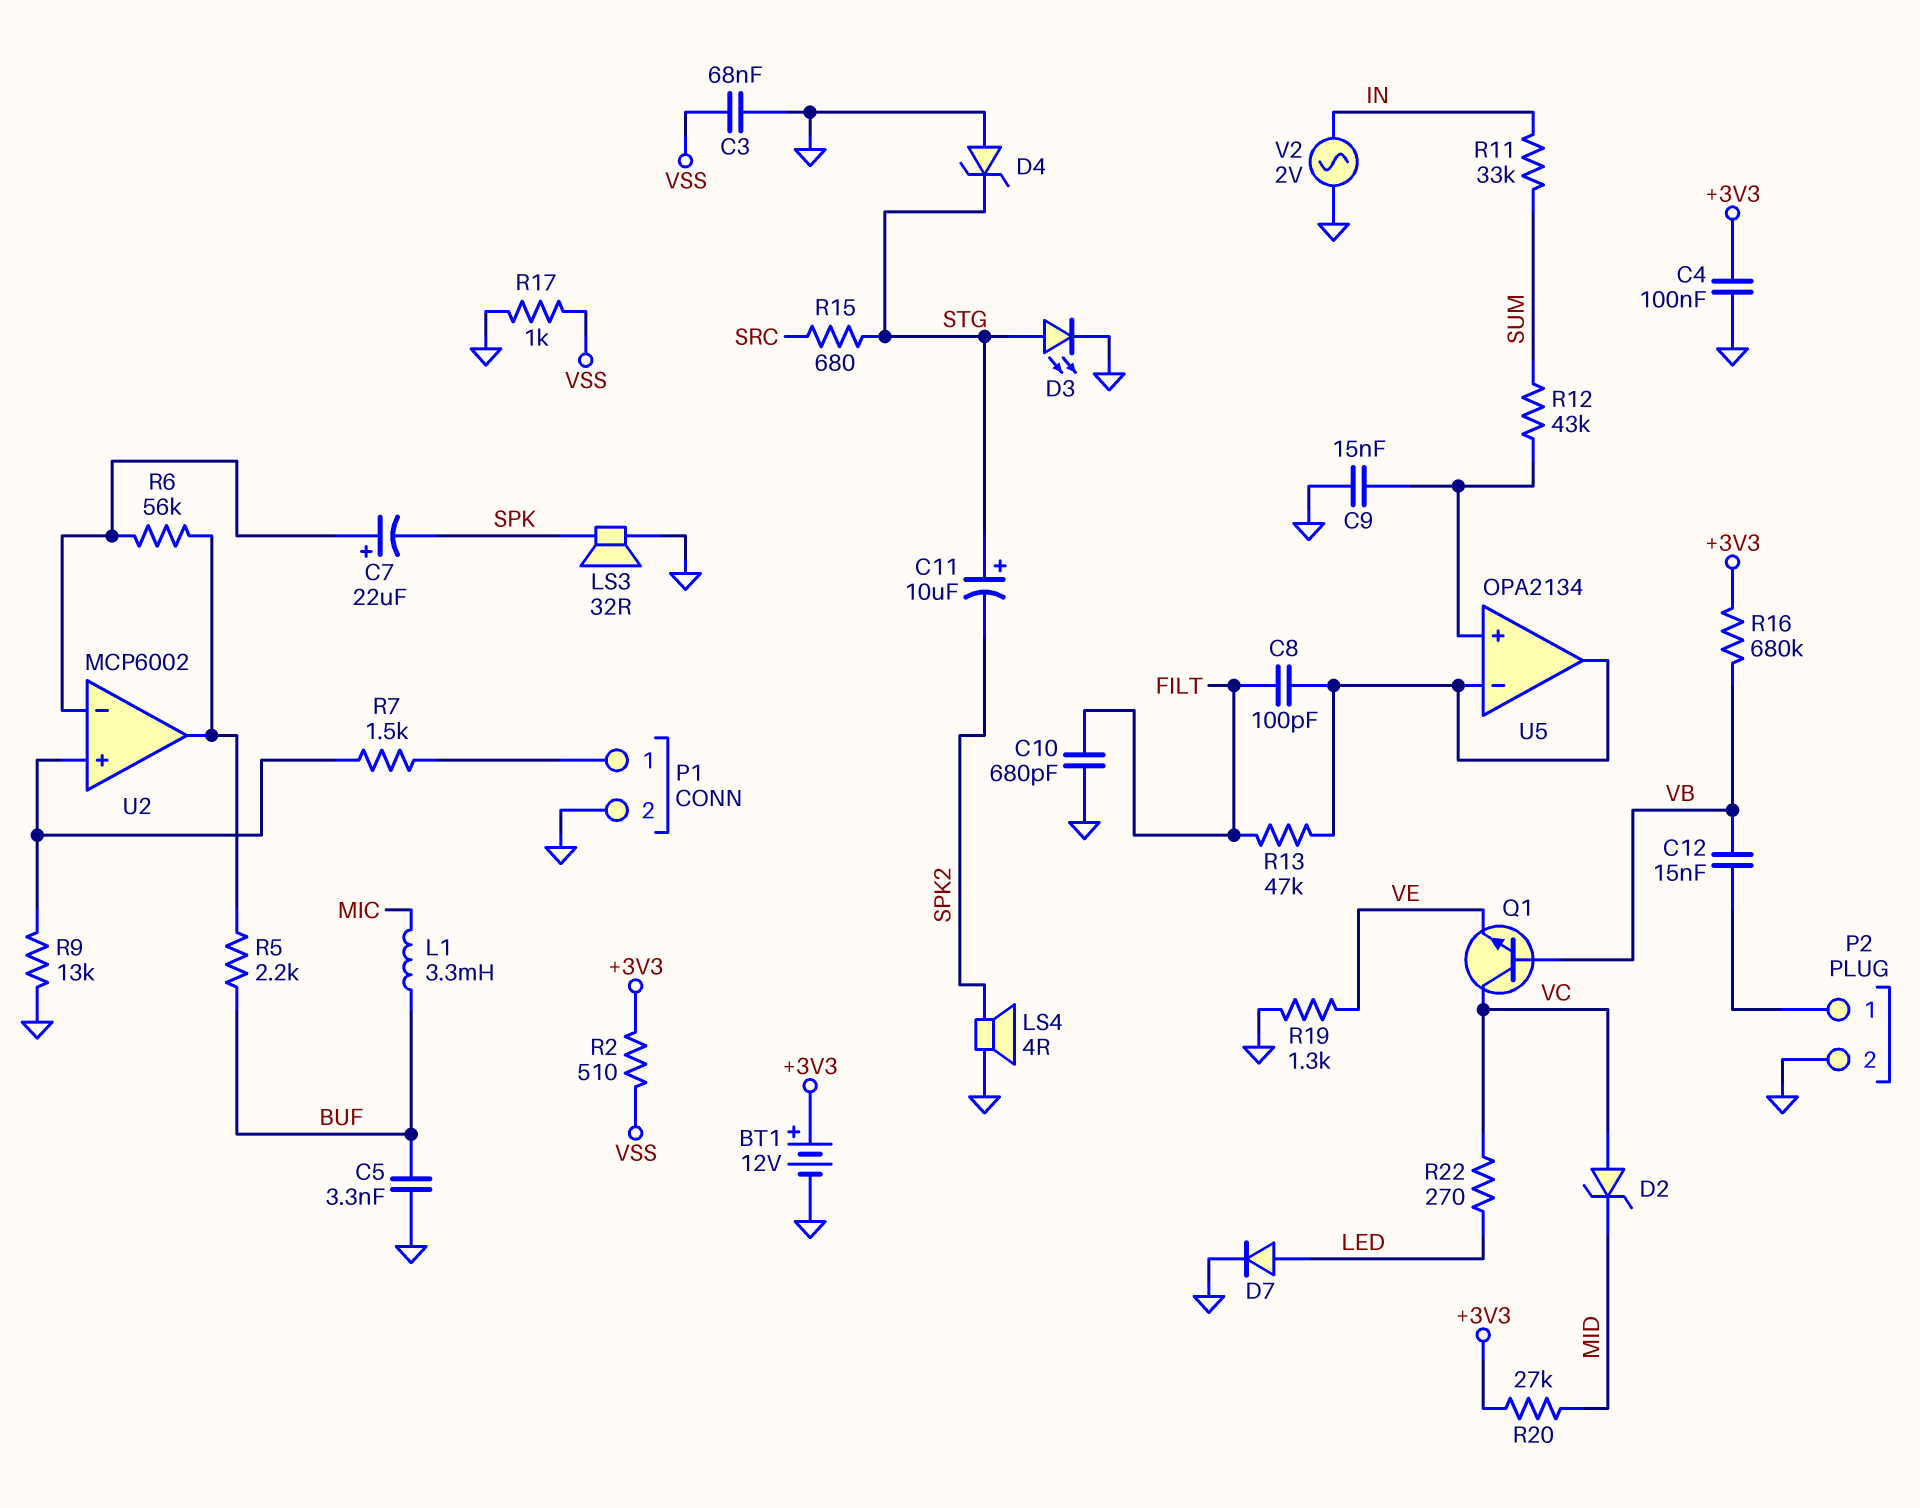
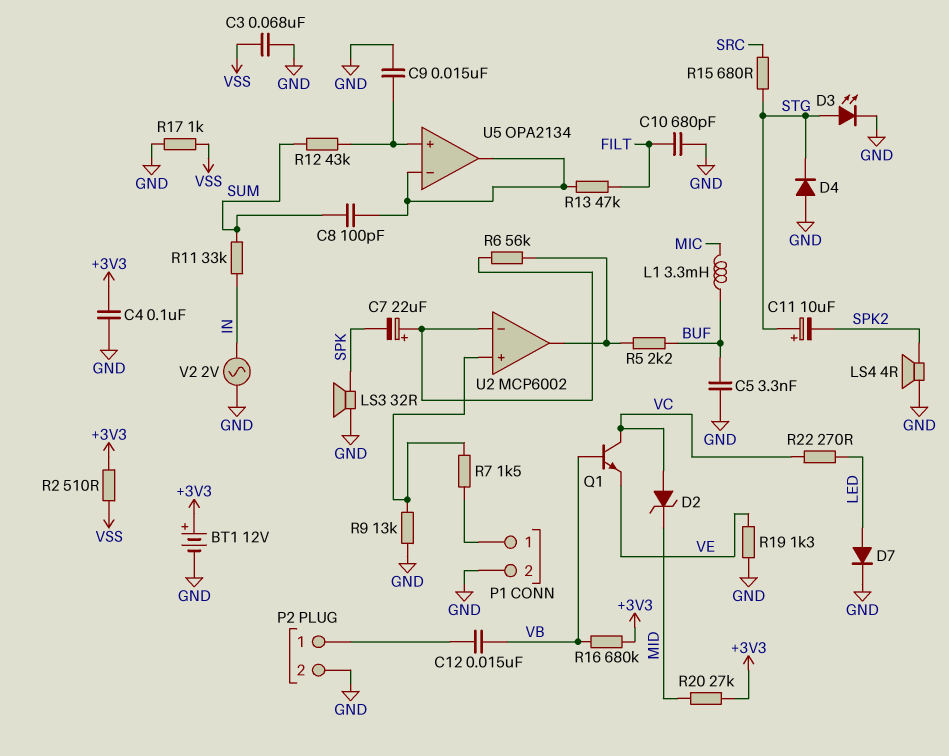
C8: 100pF (FILT, U5/in-) -> 100pF (SUM, U5/in-)
D4: zener (A GND, K STG) -> diode (A GND, K STG)

